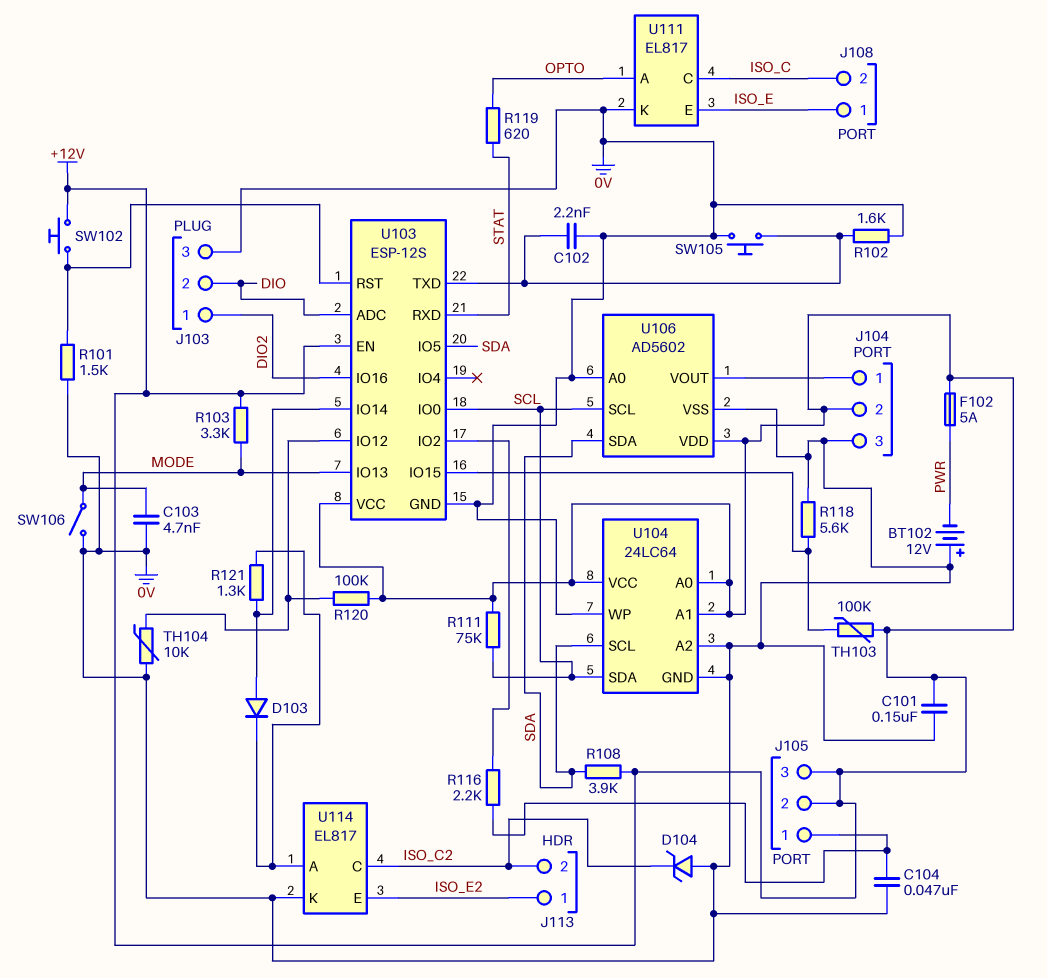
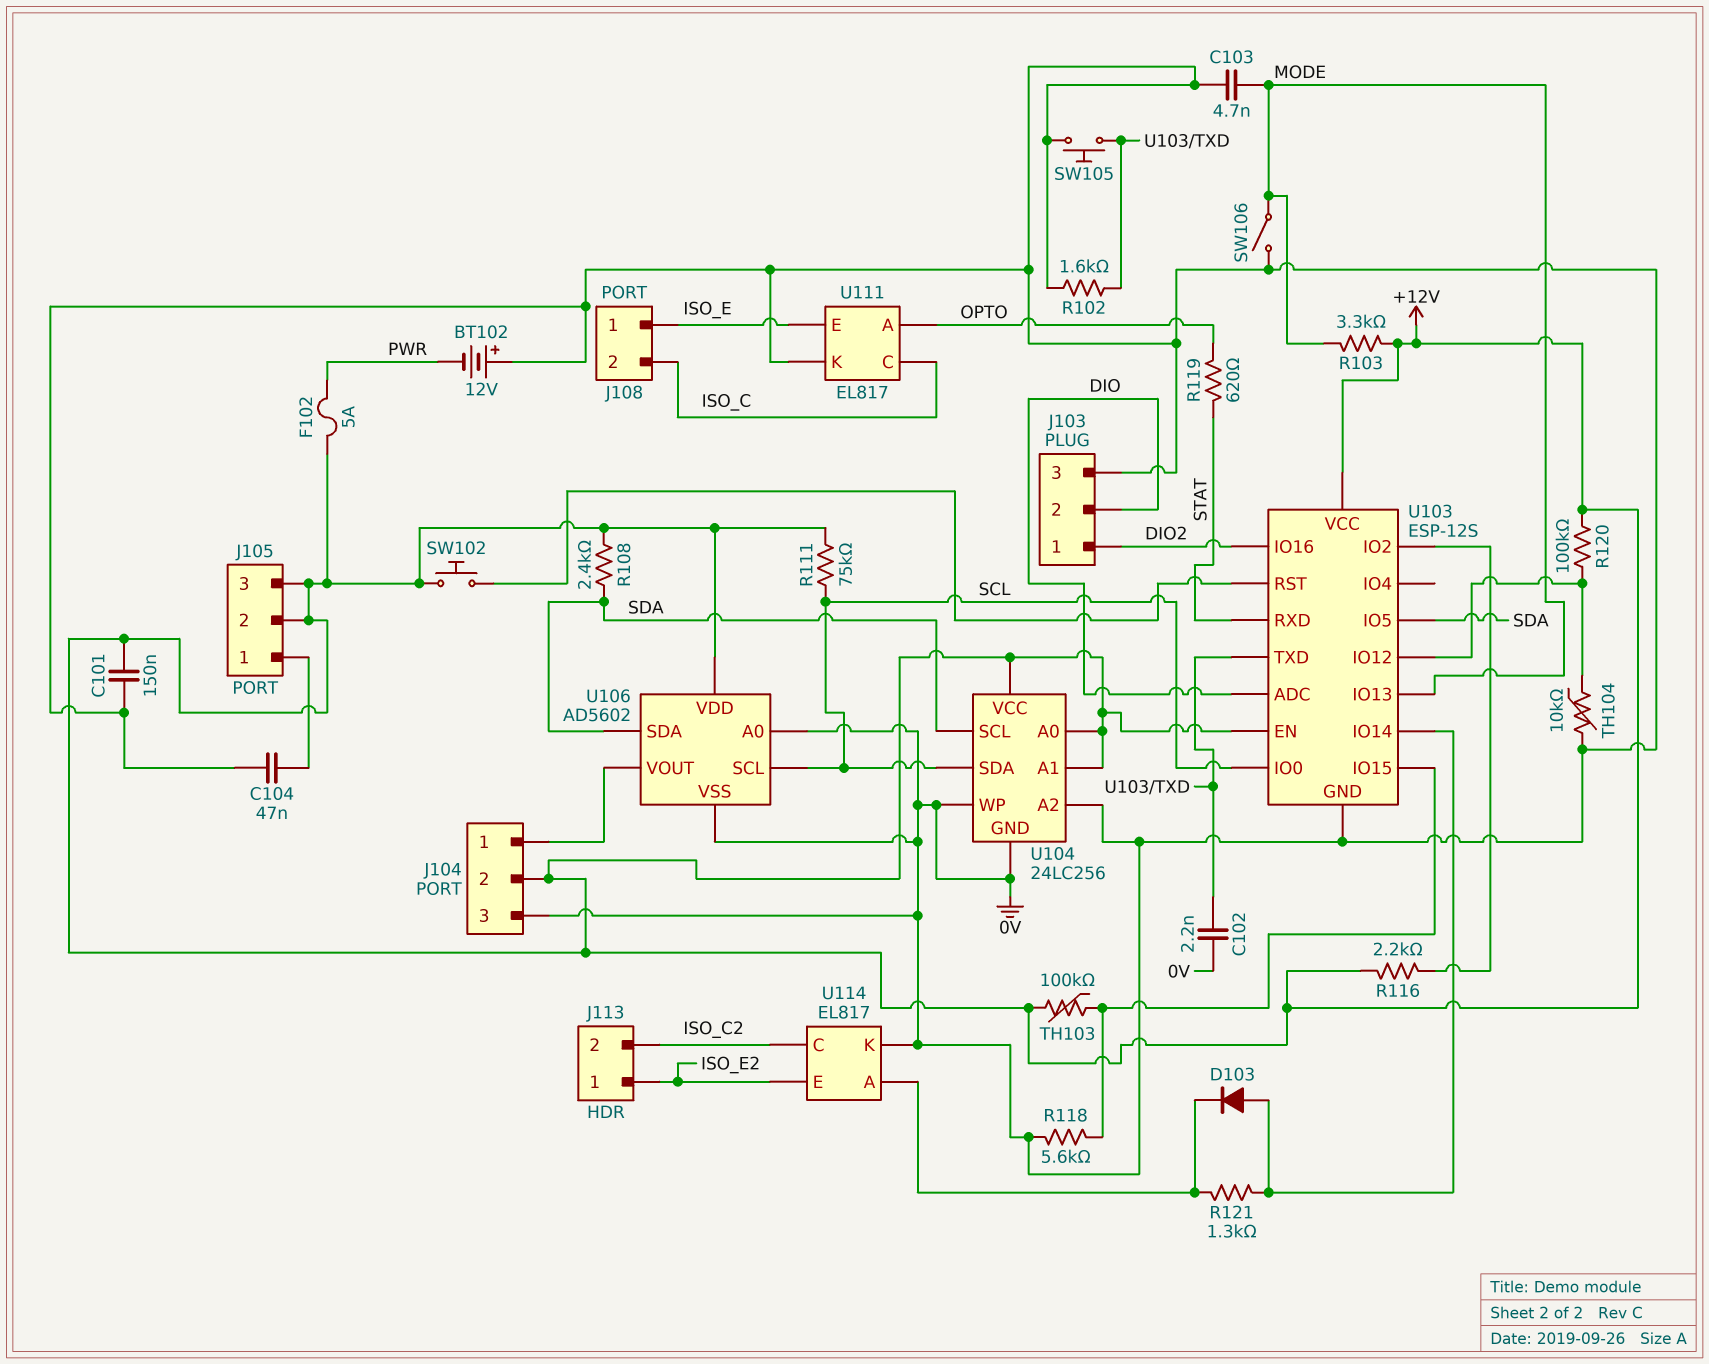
D104: zener (A 0V, K ISO_C2) -> none
R101: 1.5k (0V, U103/RST) -> none
R108: 3.9k (+12V, SDA) -> 2.4k (+12V, SDA)
R116: 2.2k (J105/1, U103/IO2) -> 2.2k (+12V, U103/IO2)
U104: 24LC64 -> 24LC256

